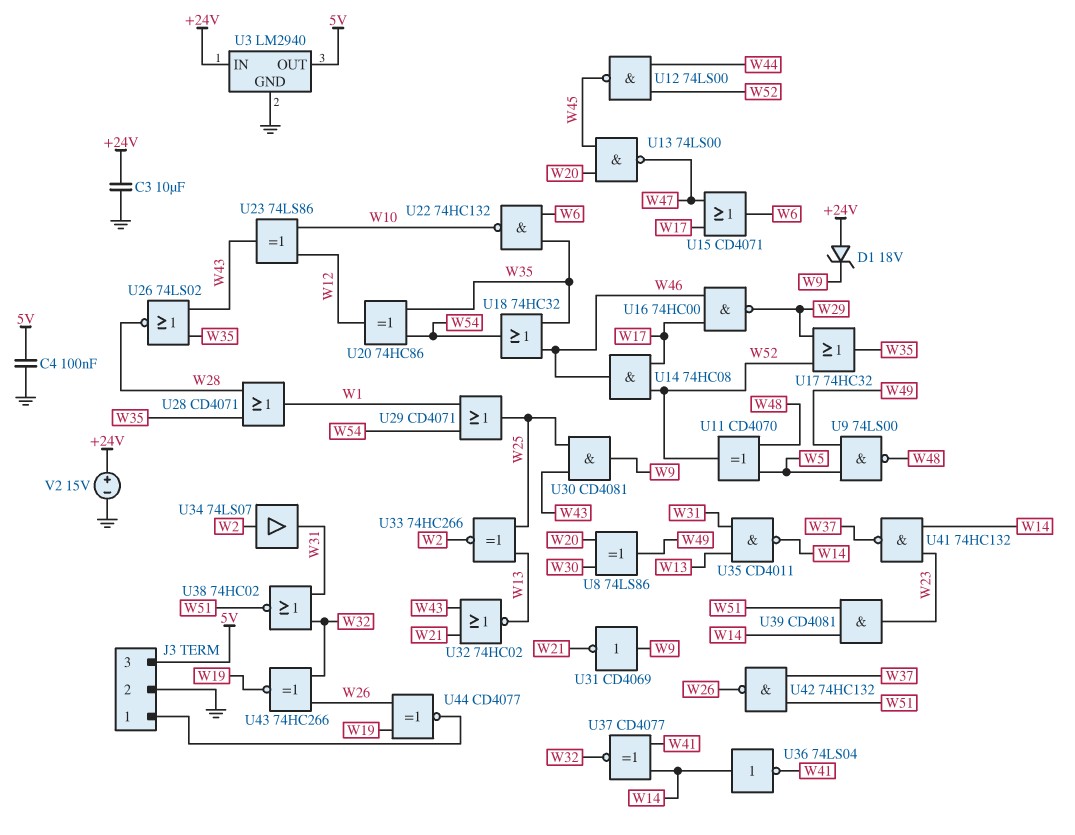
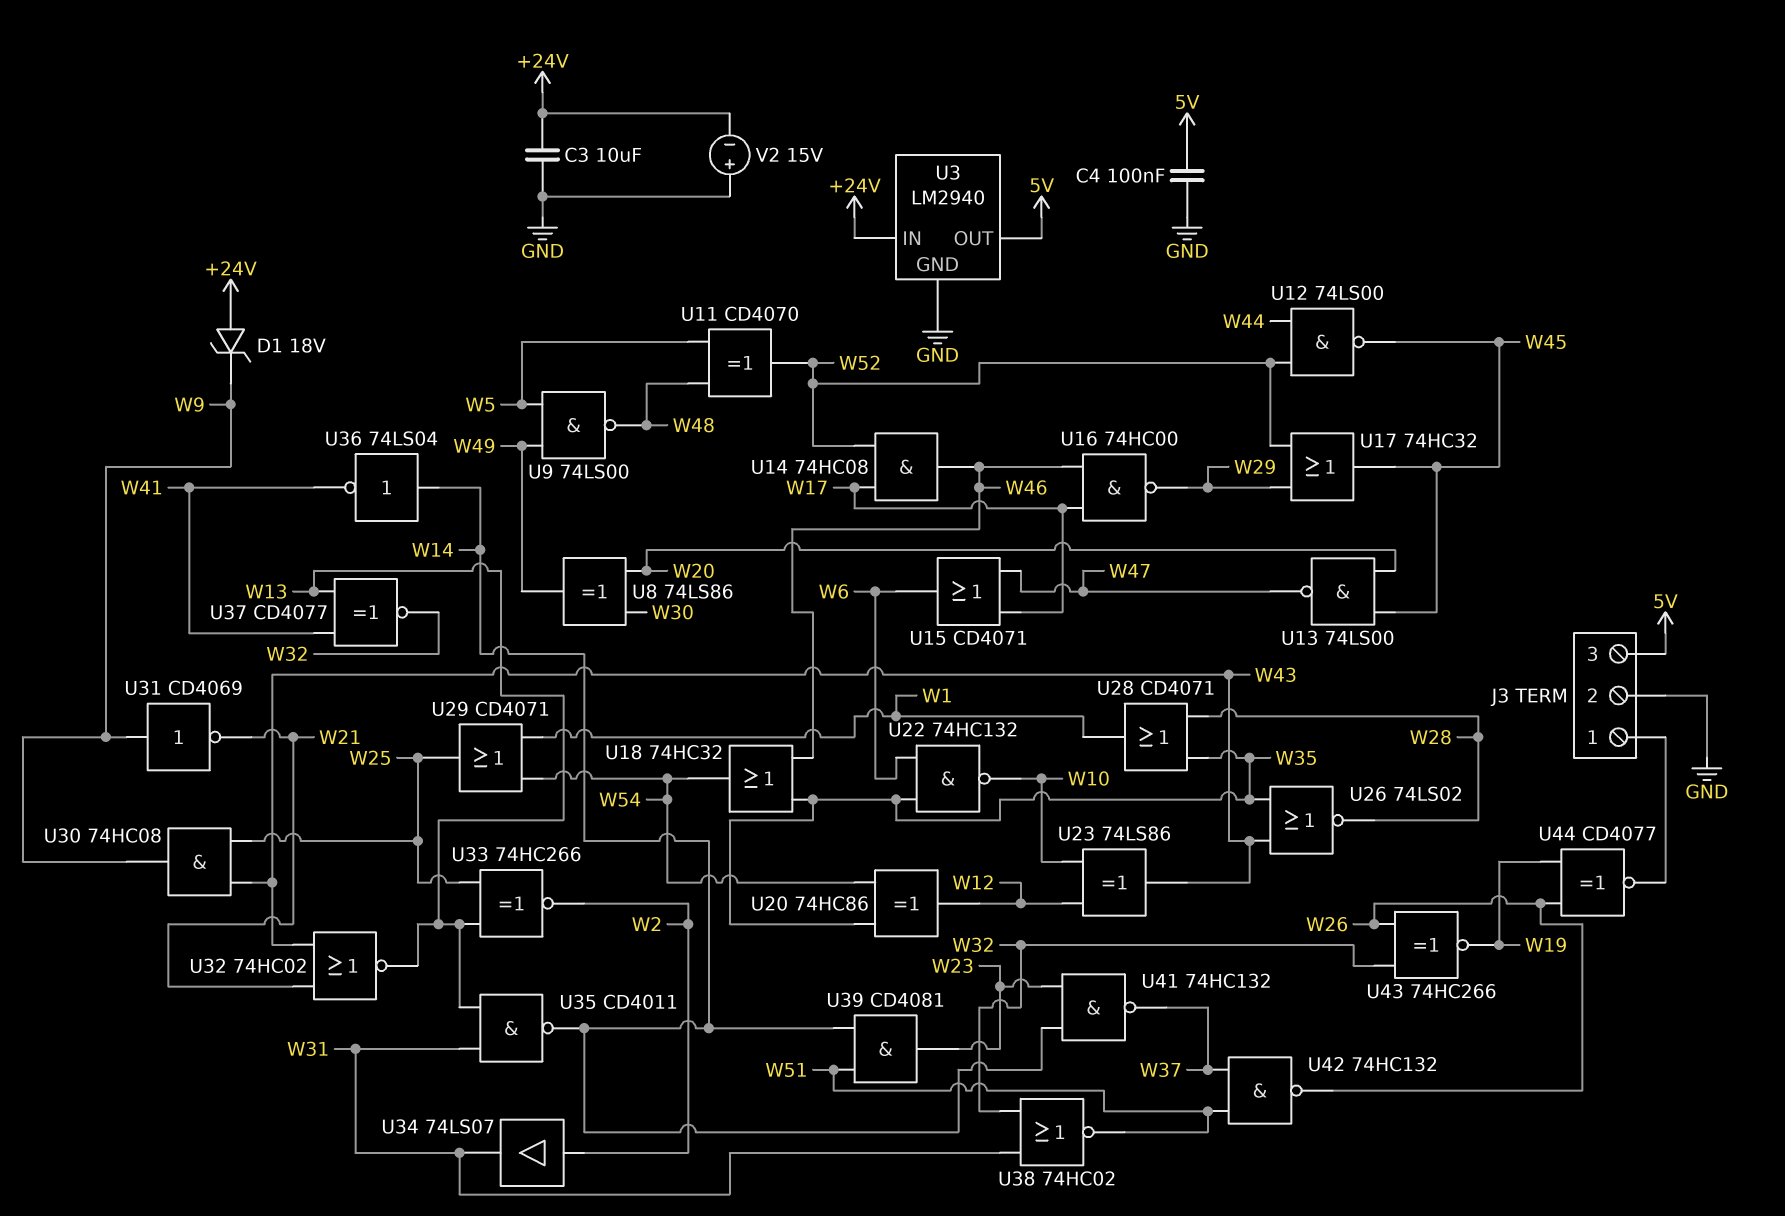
U17: OR 74HC32 (in W29, in W52, out W35) -> OR 74HC32 (in W29, in W52, out W45)
U30: AND CD4081 (in W25, in W43, out W9) -> AND 74HC08 (in W25, in W43, out W9)
U37: XNOR CD4077 (in W14, in W41, out W32) -> XNOR CD4077 (in W13, in W41, out W32)
V2: 15V (plus +24V, minus GND) -> 15V (plus GND, minus +24V)

